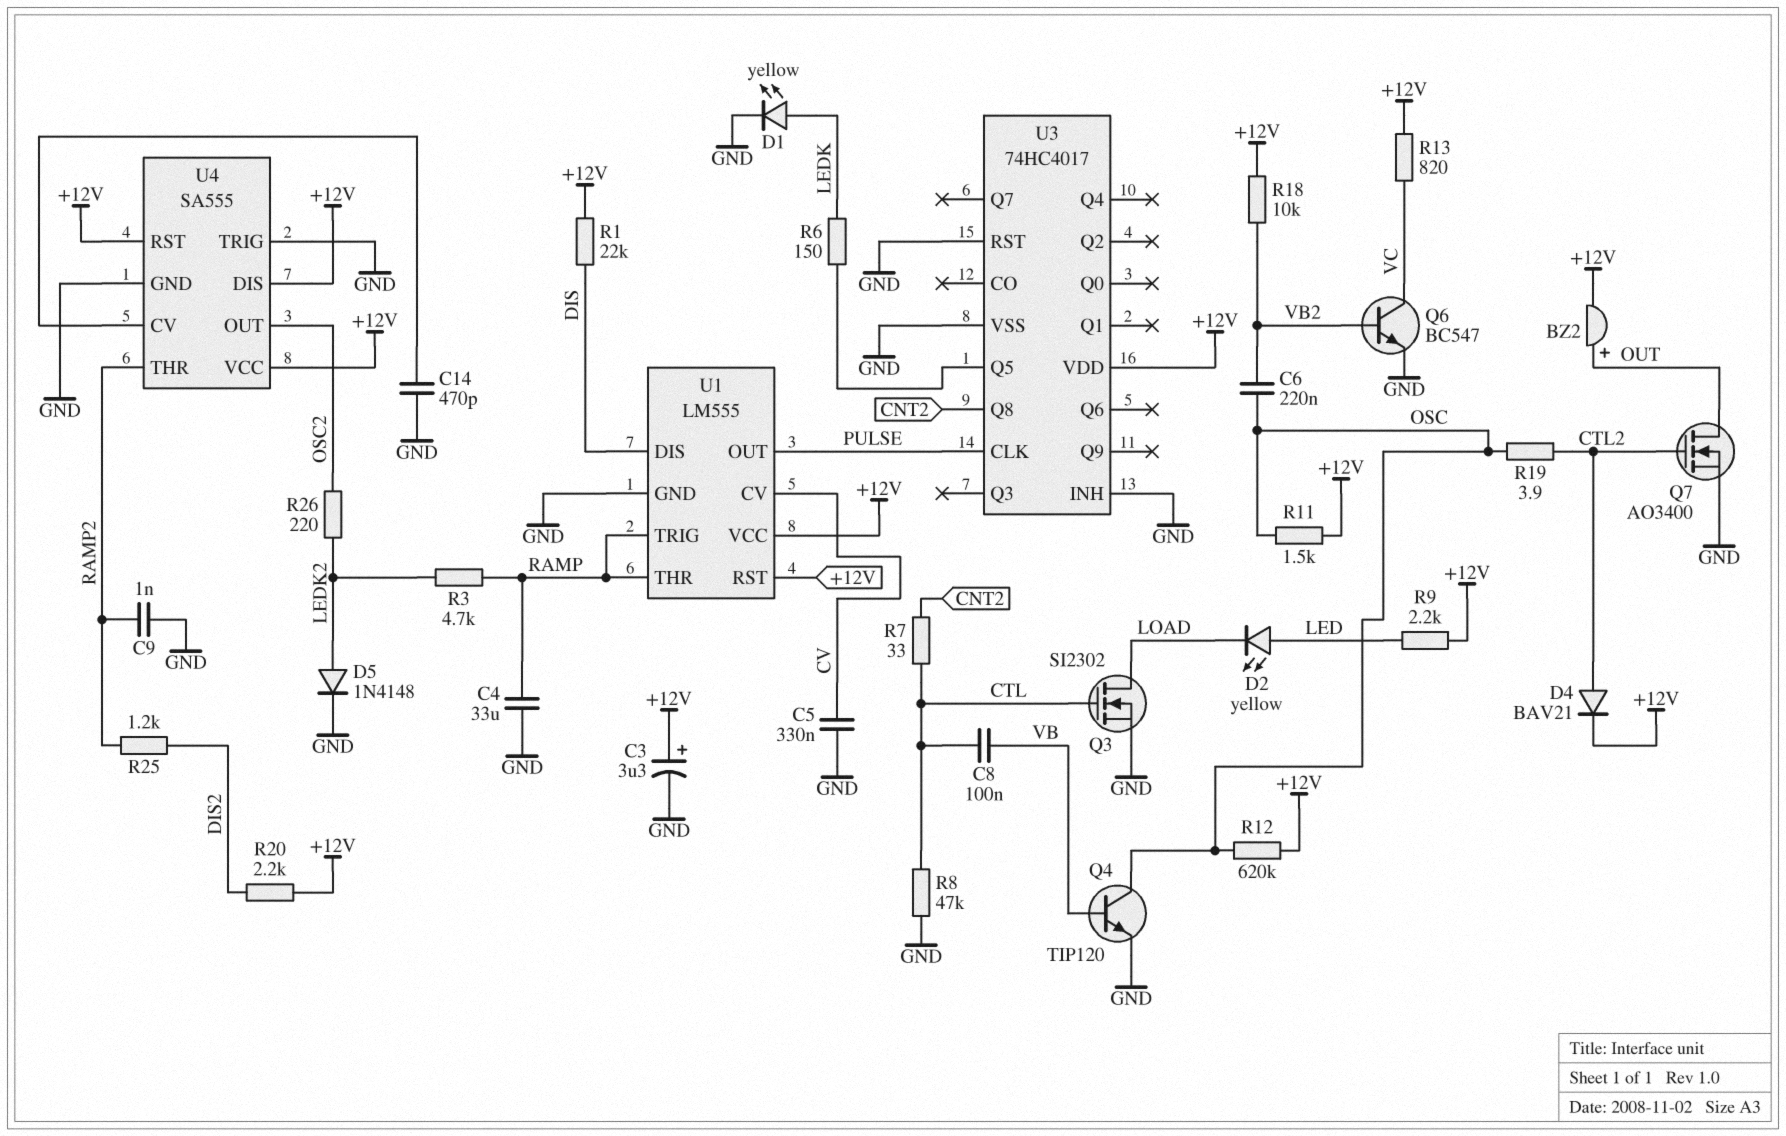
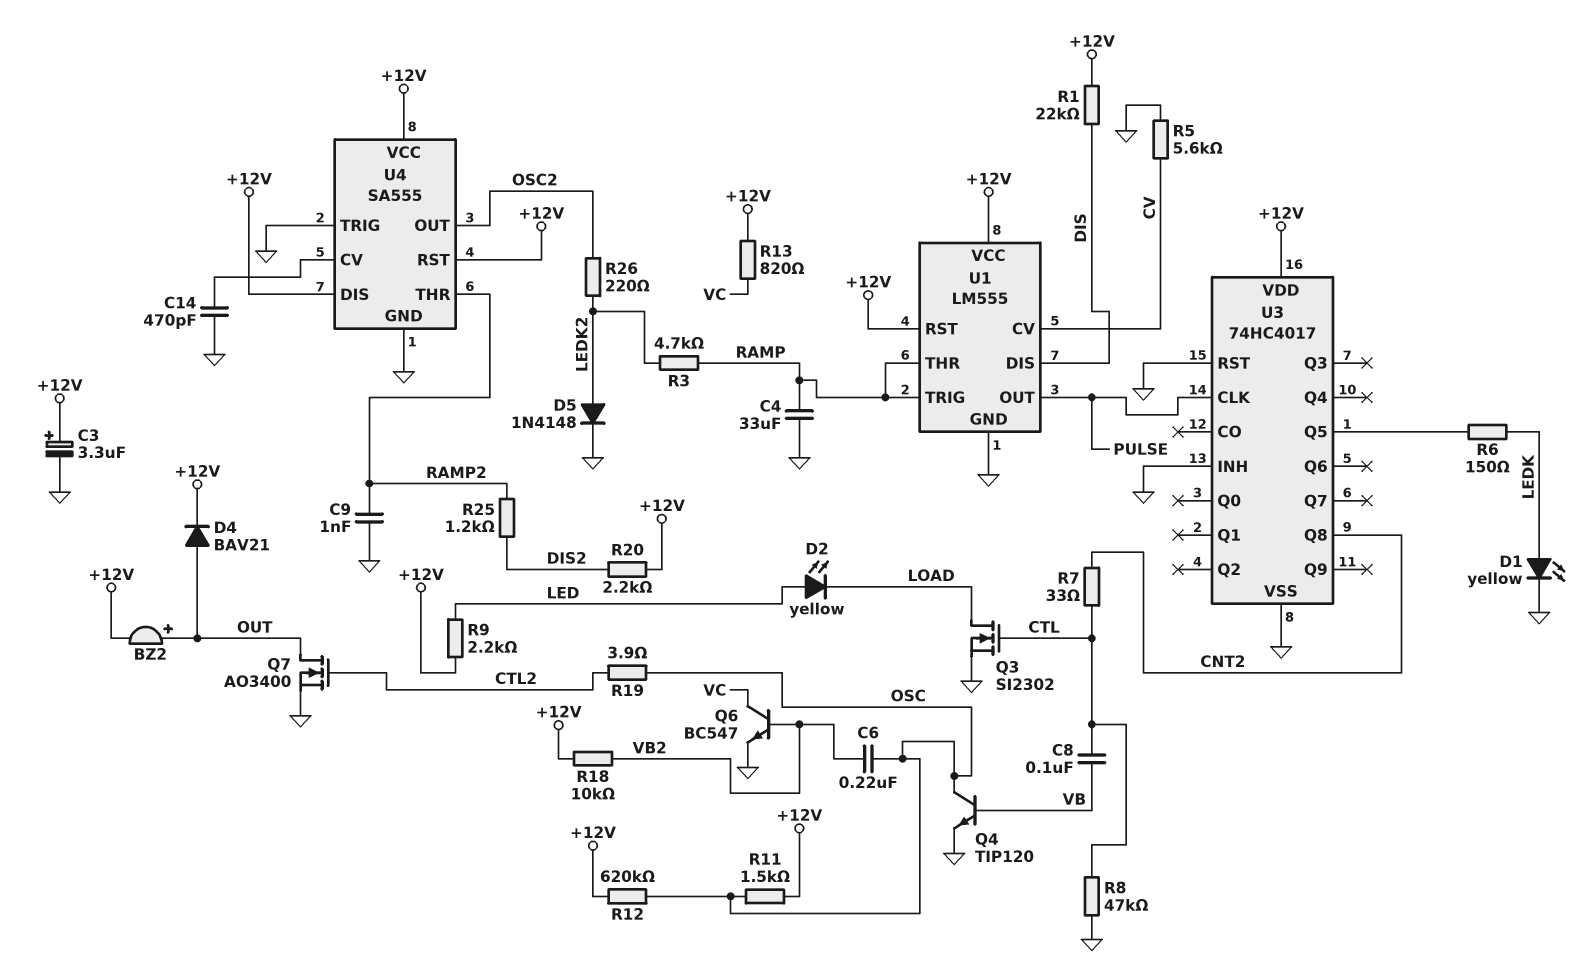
C5: 330nF (CV, GND) -> none
D4: diode BAV21 (A CTL2, K +12V) -> diode BAV21 (A OUT, K +12V)
R5: none -> 5.6k (CV, GND)

